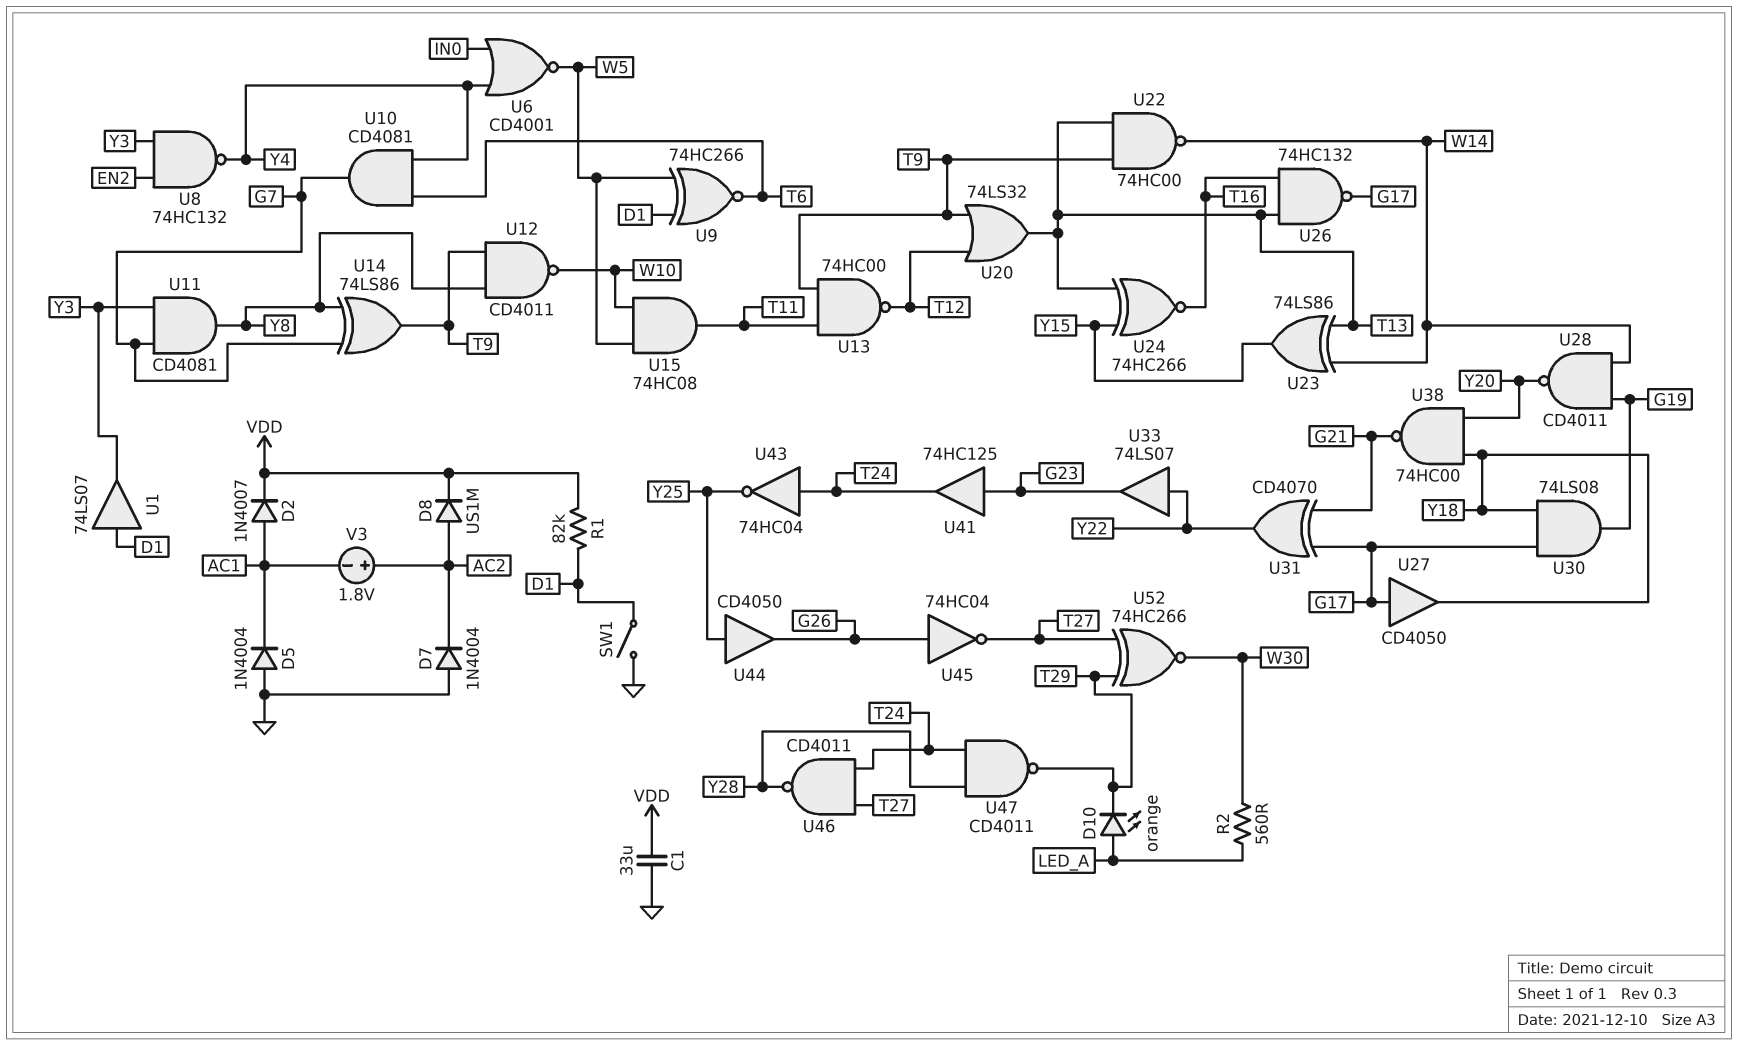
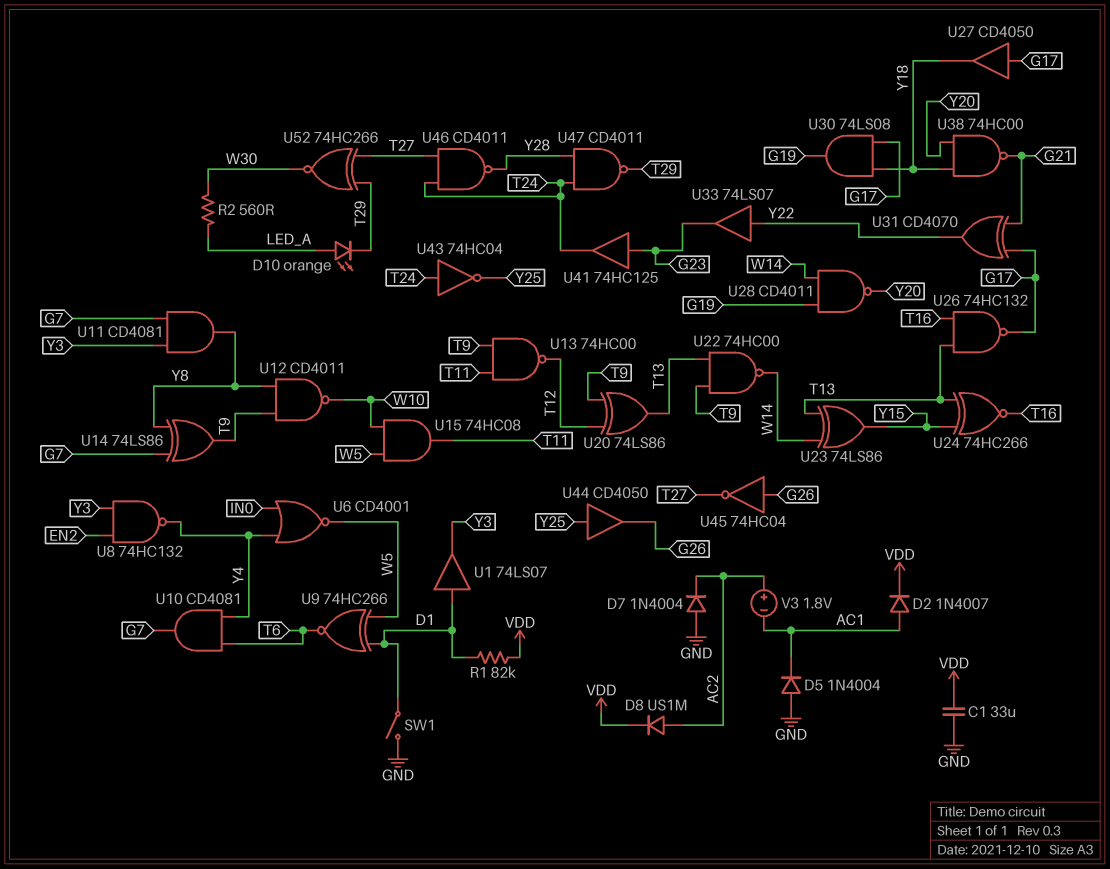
U20: OR 74LS32 (in T9, in T12, out T13) -> XOR 74LS86 (in T9, in T12, out T13)

